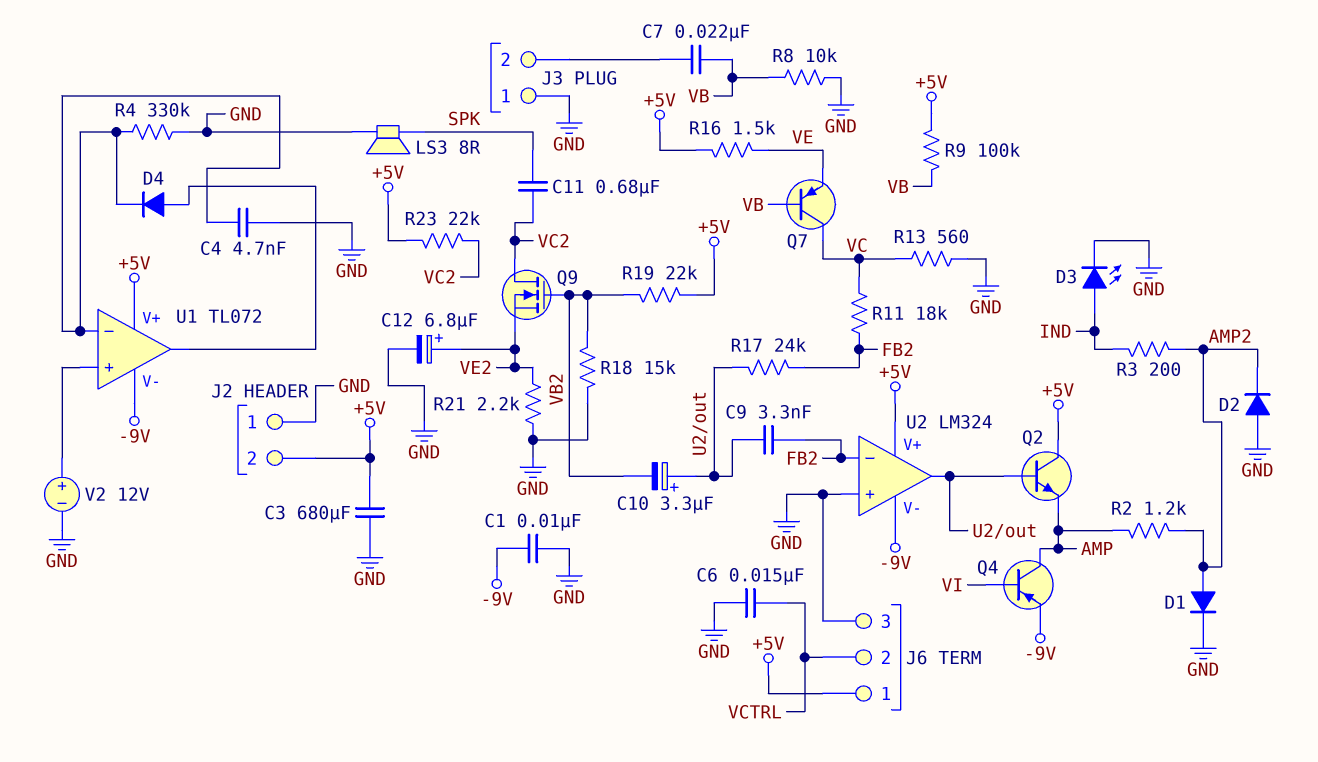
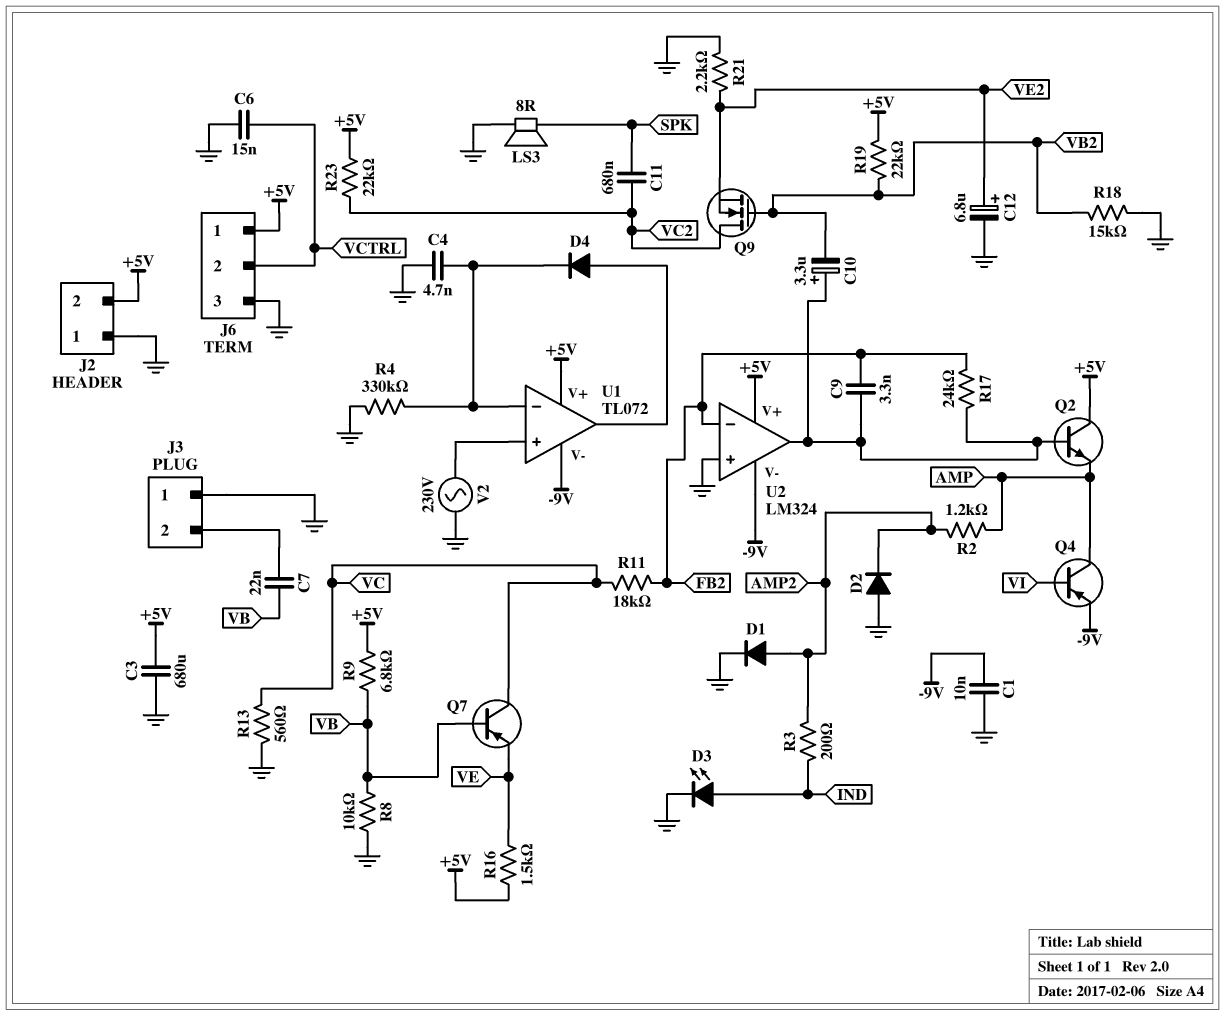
R9: 100k (+5V, VB) -> 6.8k (+5V, VB)
V2: 12V (plus U1/in+, minus GND) -> AC 230V (GND, U1/in+)

